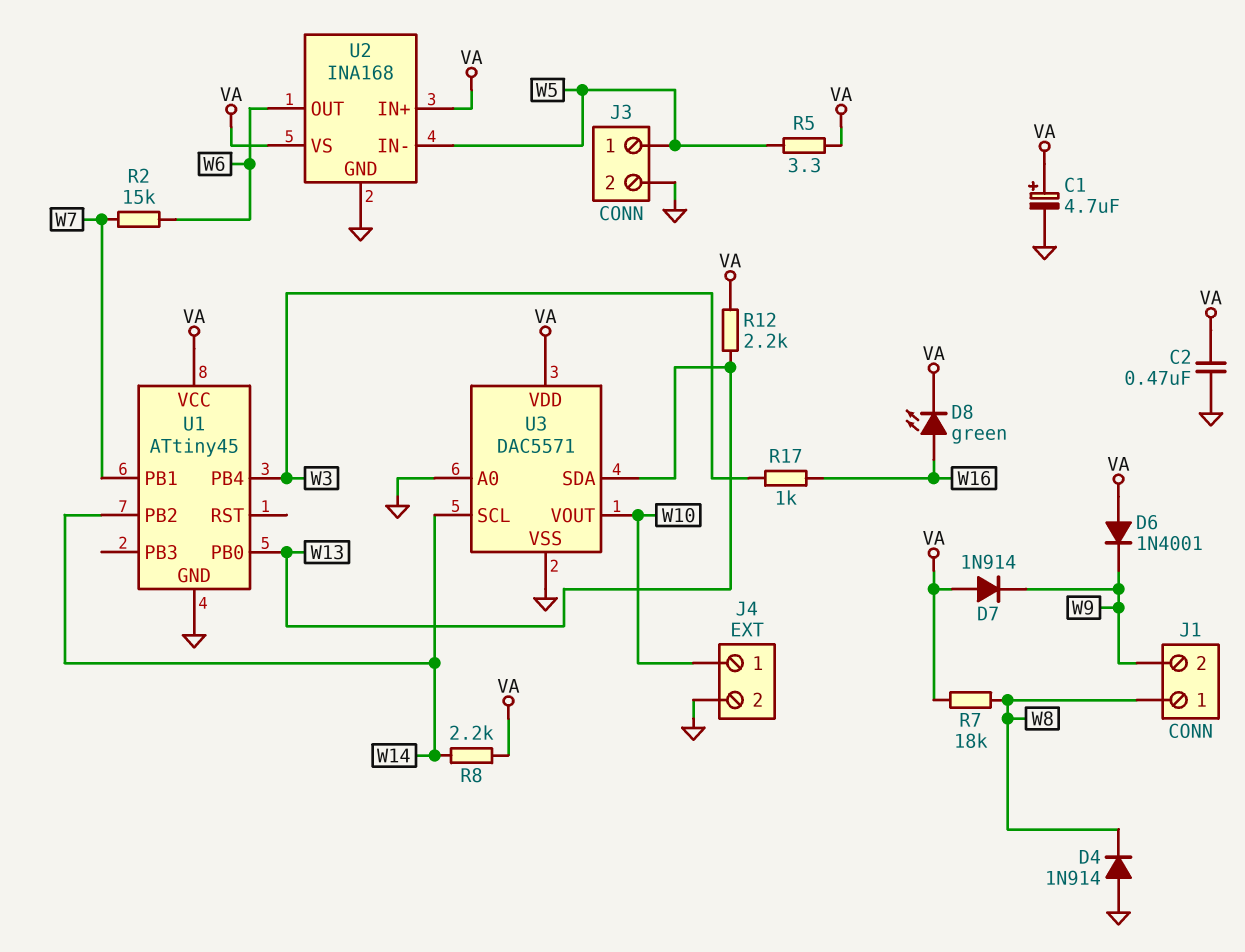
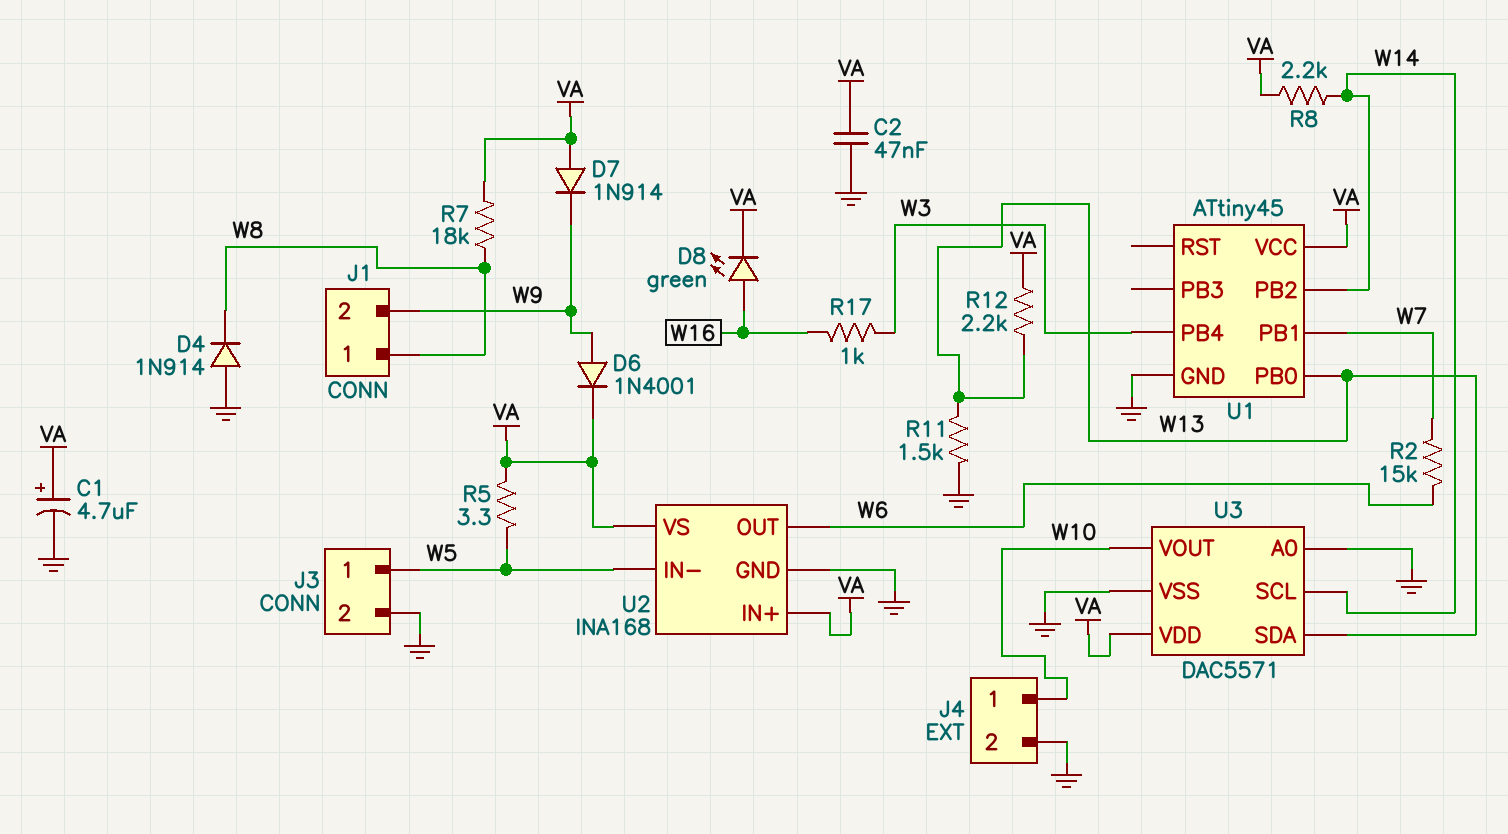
C2: 470nF (GND, VA) -> 47nF (GND, VA)
D6: diode 1N4001 (A VA, K W9) -> diode 1N4001 (A W9, K VA)
R11: none -> 1.5k (GND, W13)

